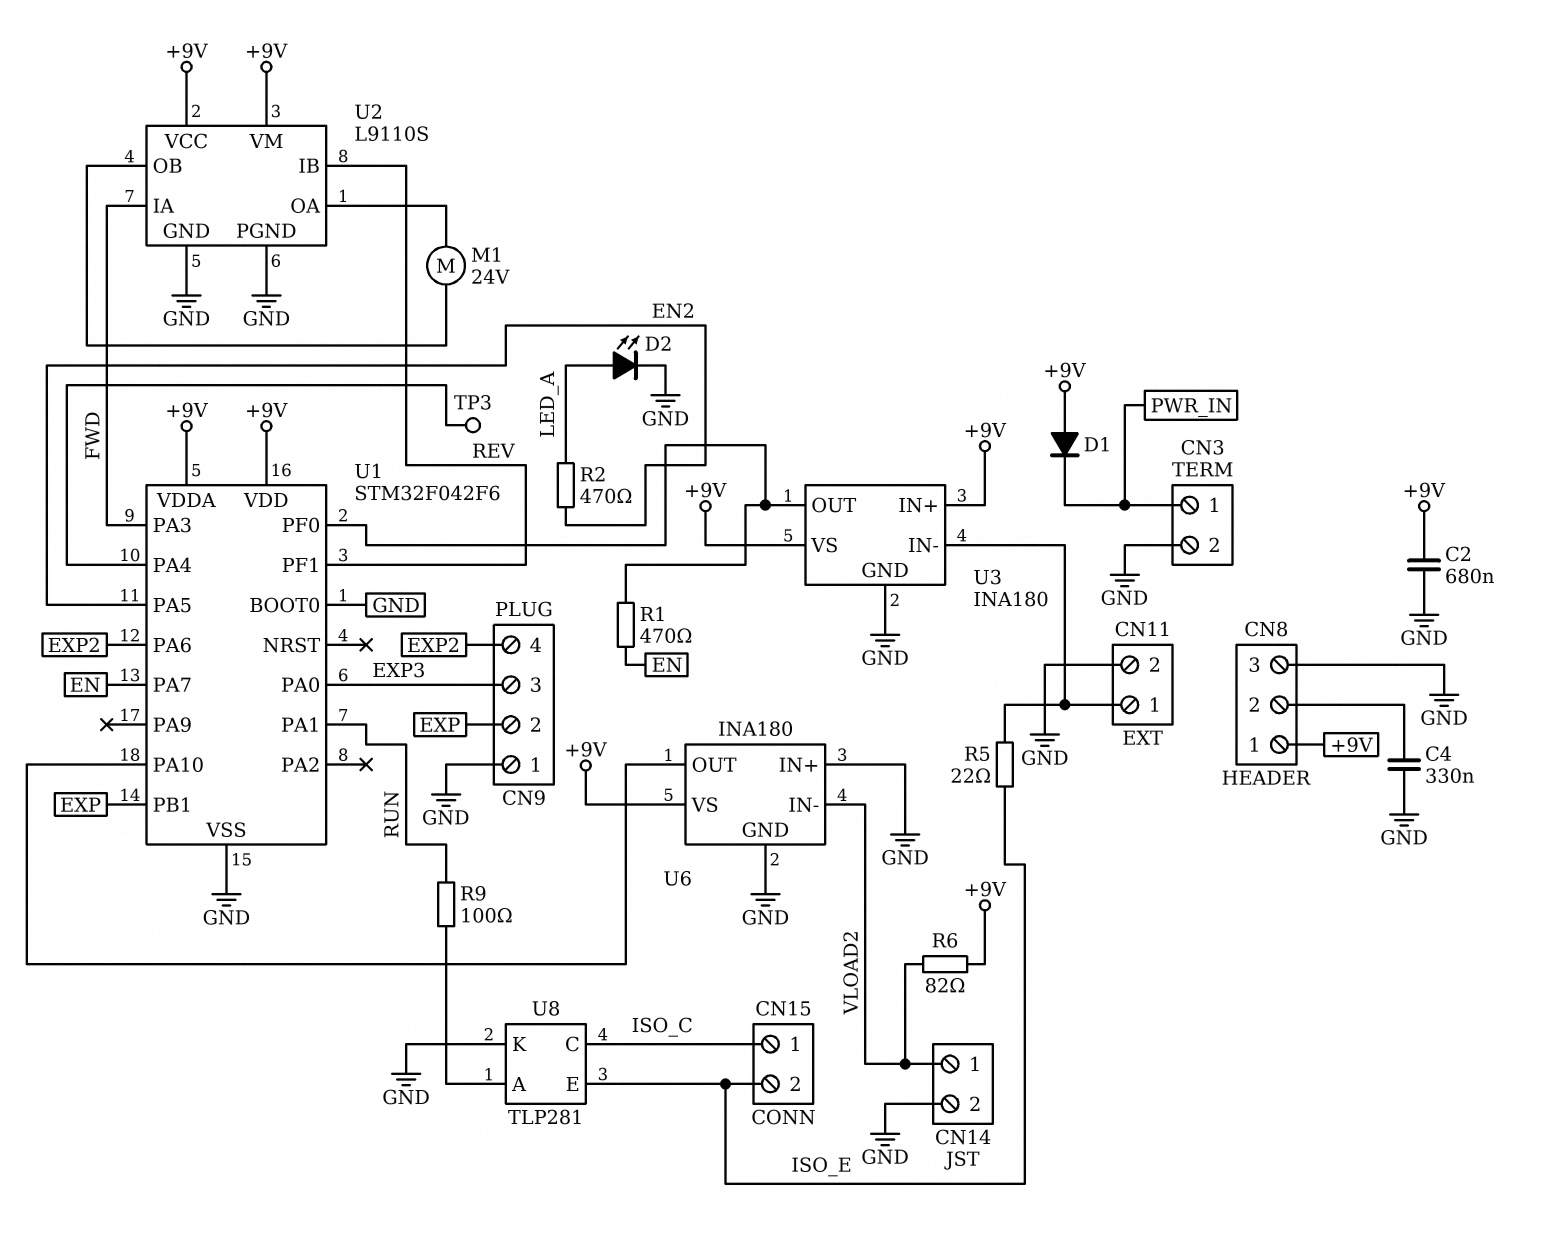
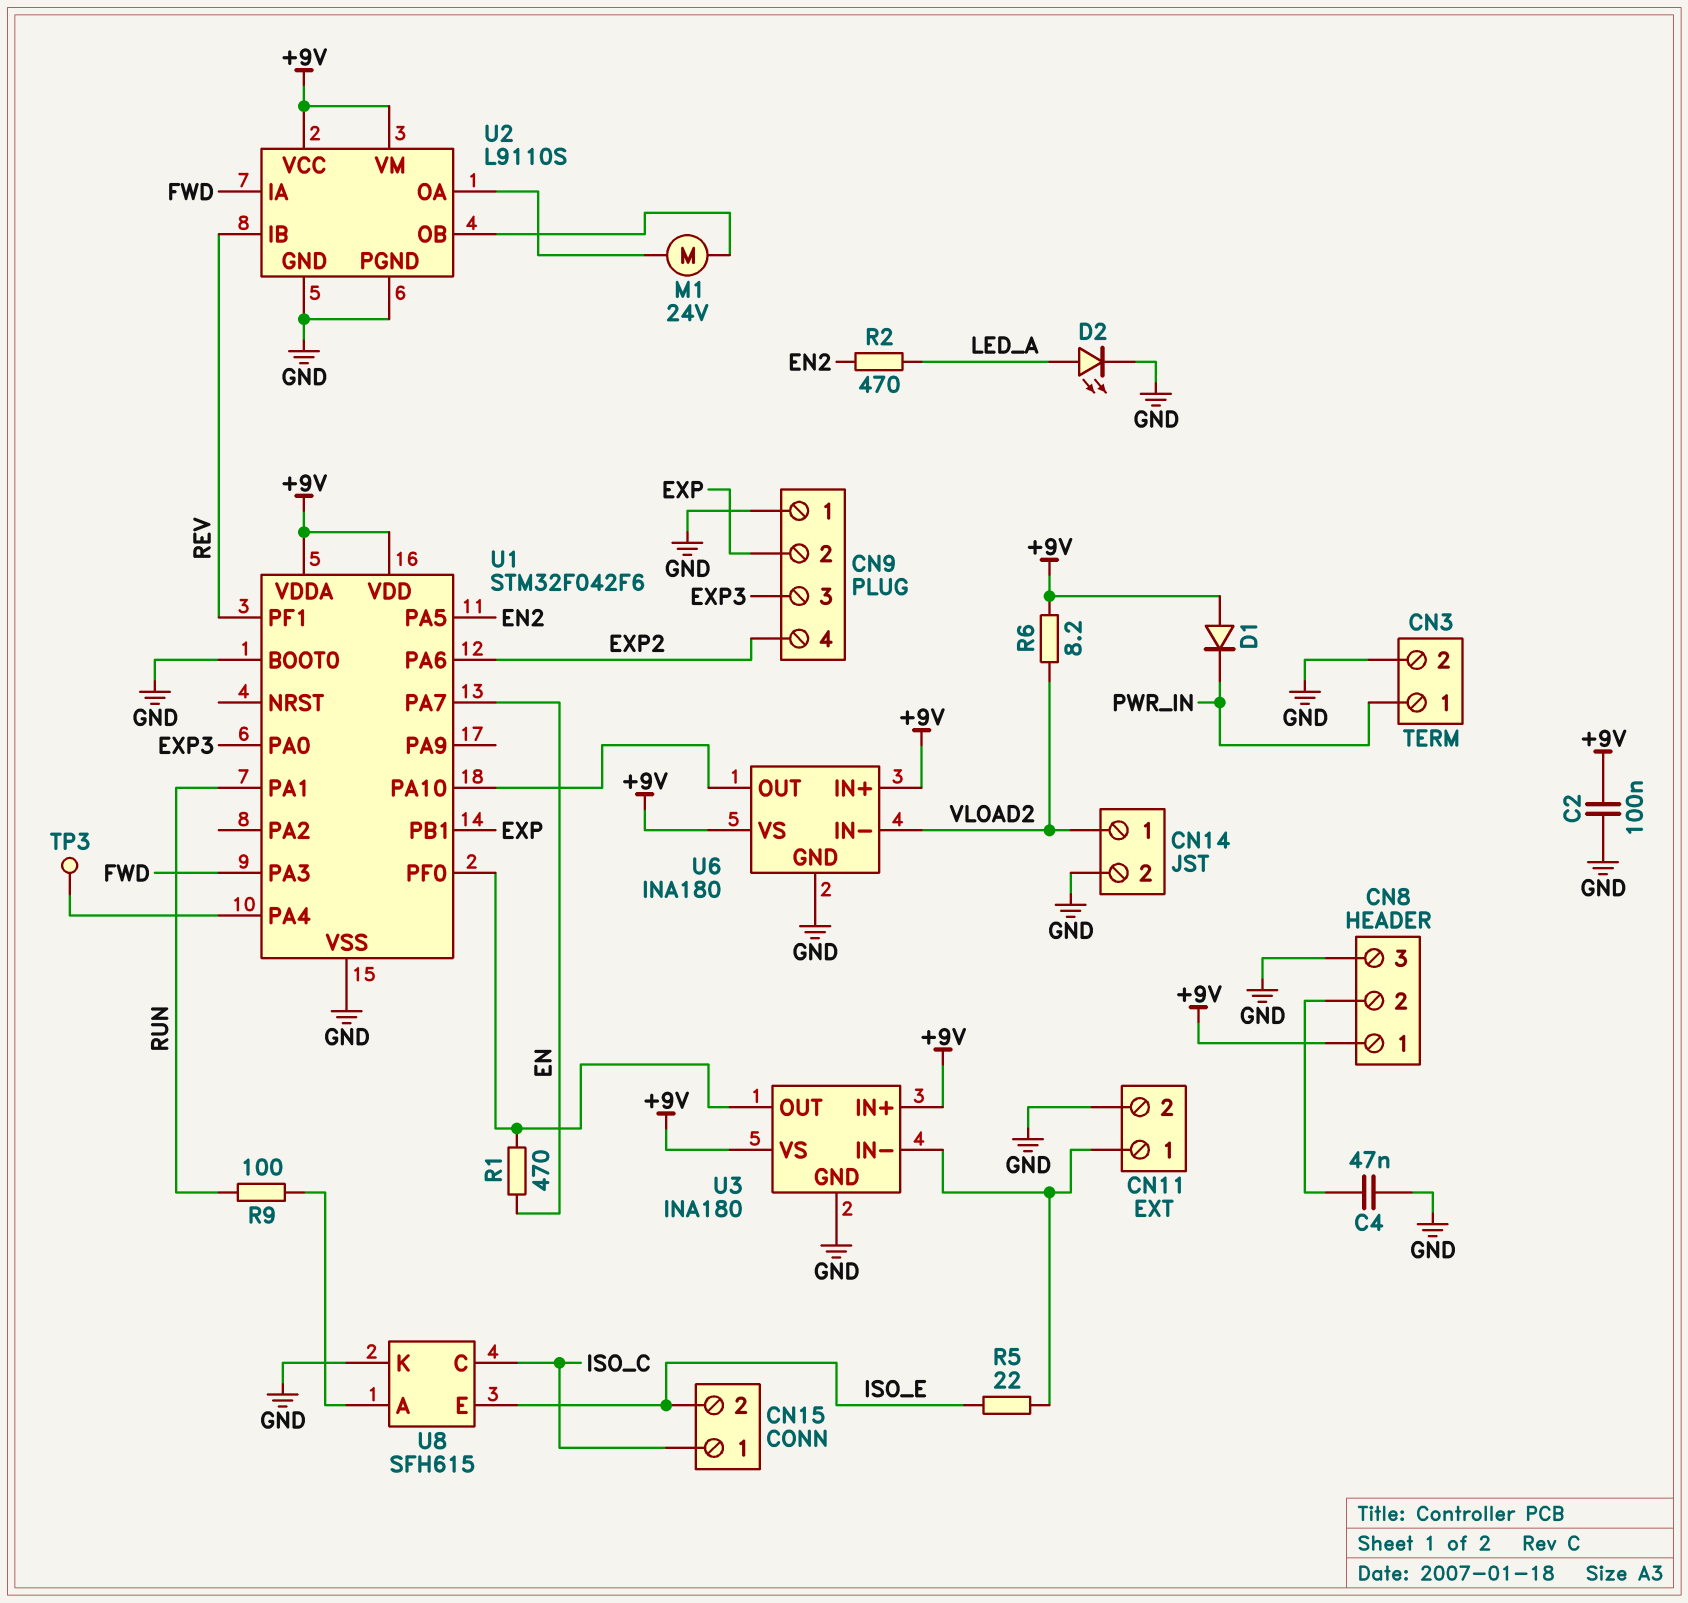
C2: 680nF (+9V, GND) -> 100nF (+9V, GND)
C4: 330nF (CN8/2, GND) -> 47nF (CN8/2, GND)
R6: 82 (+9V, VLOAD2) -> 8.2 (+9V, VLOAD2)
U6 pin IN+: GND -> +9V
U8: TLP281 -> SFH615

